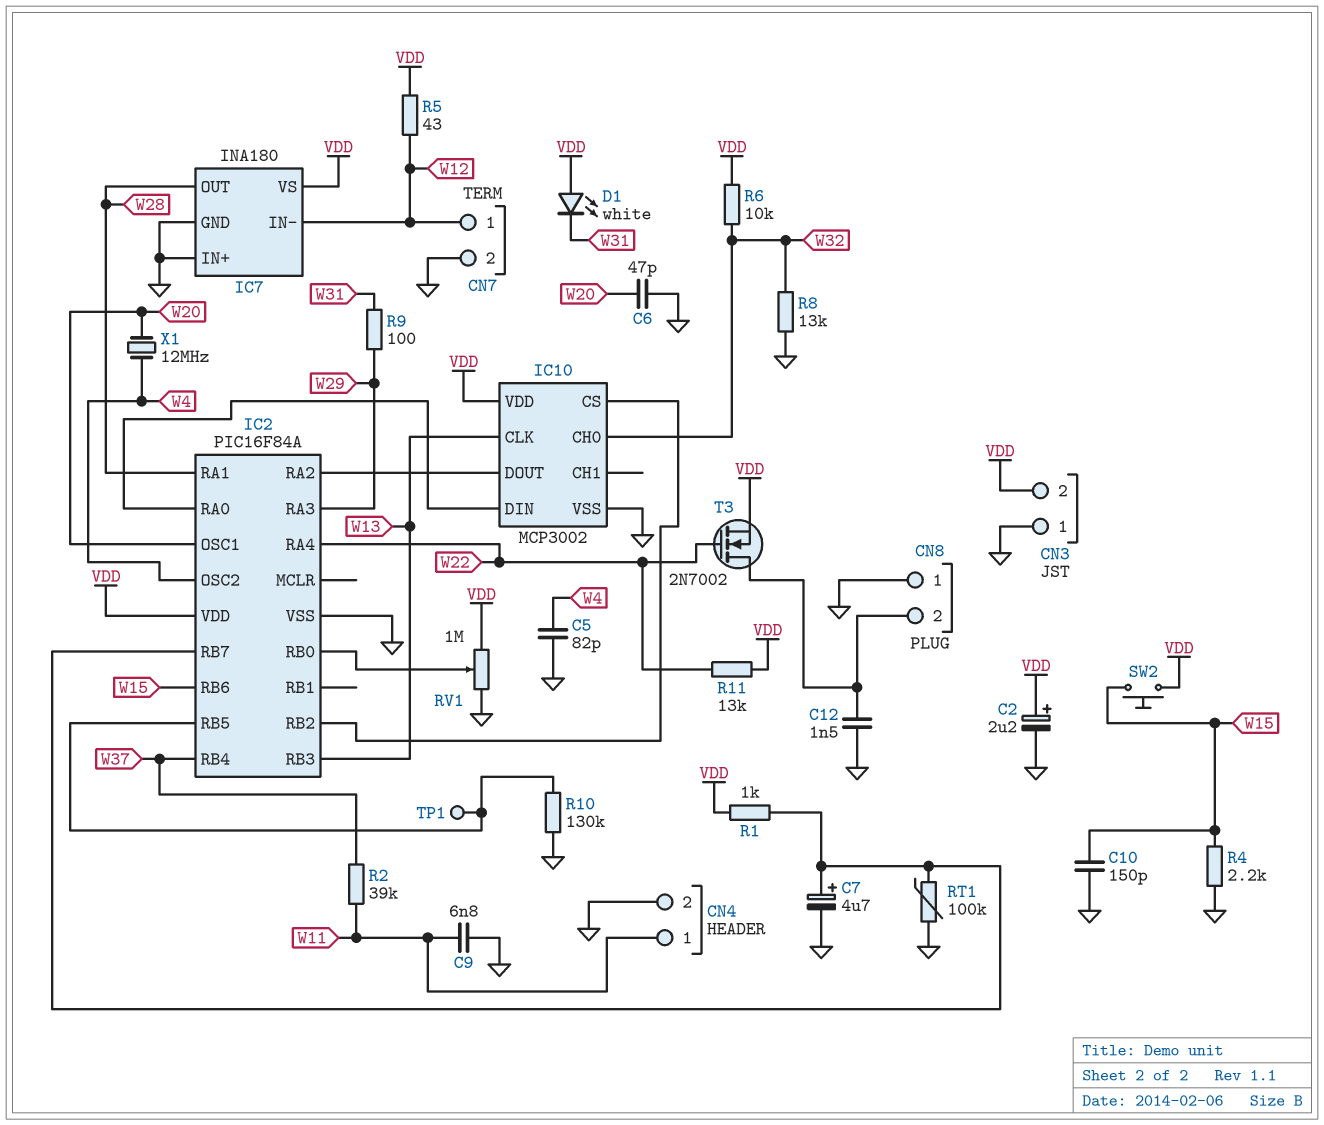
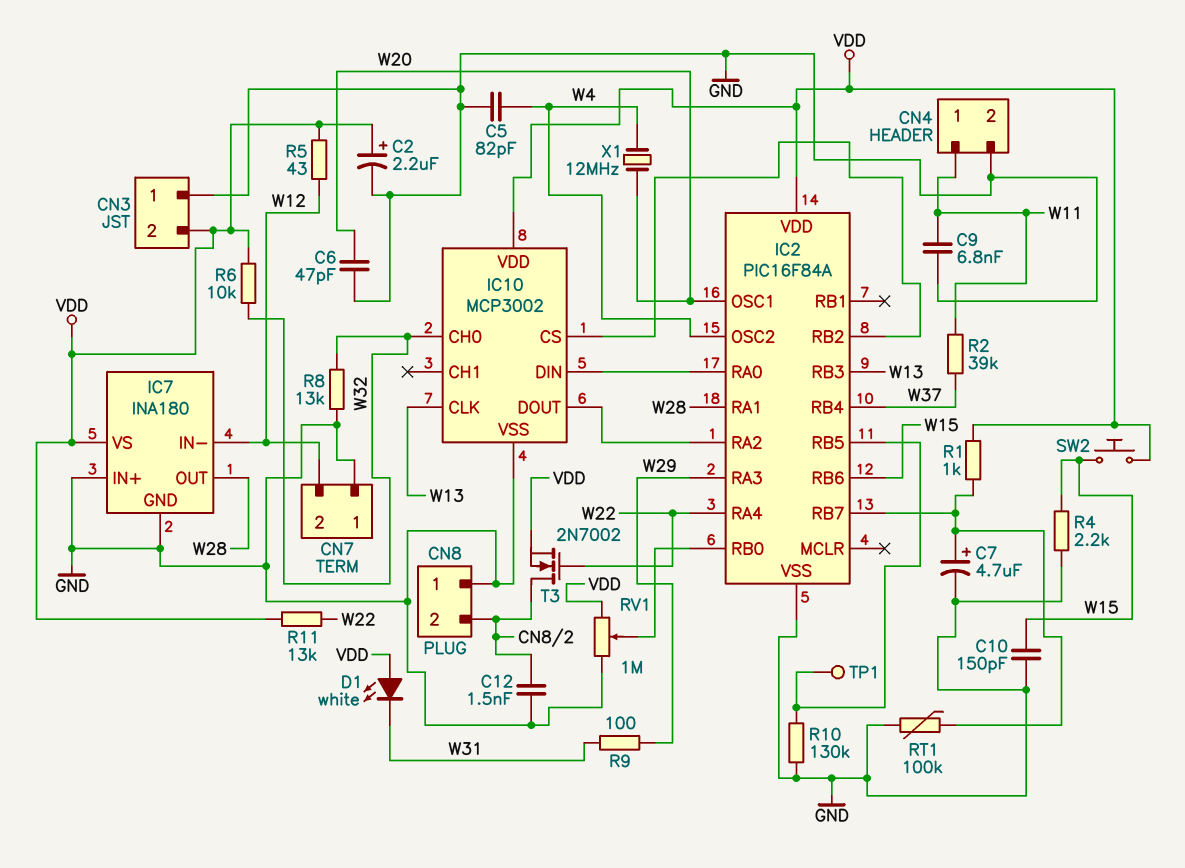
CN7 pin 1: W12 -> GND
CN7 pin 2: GND -> W12

